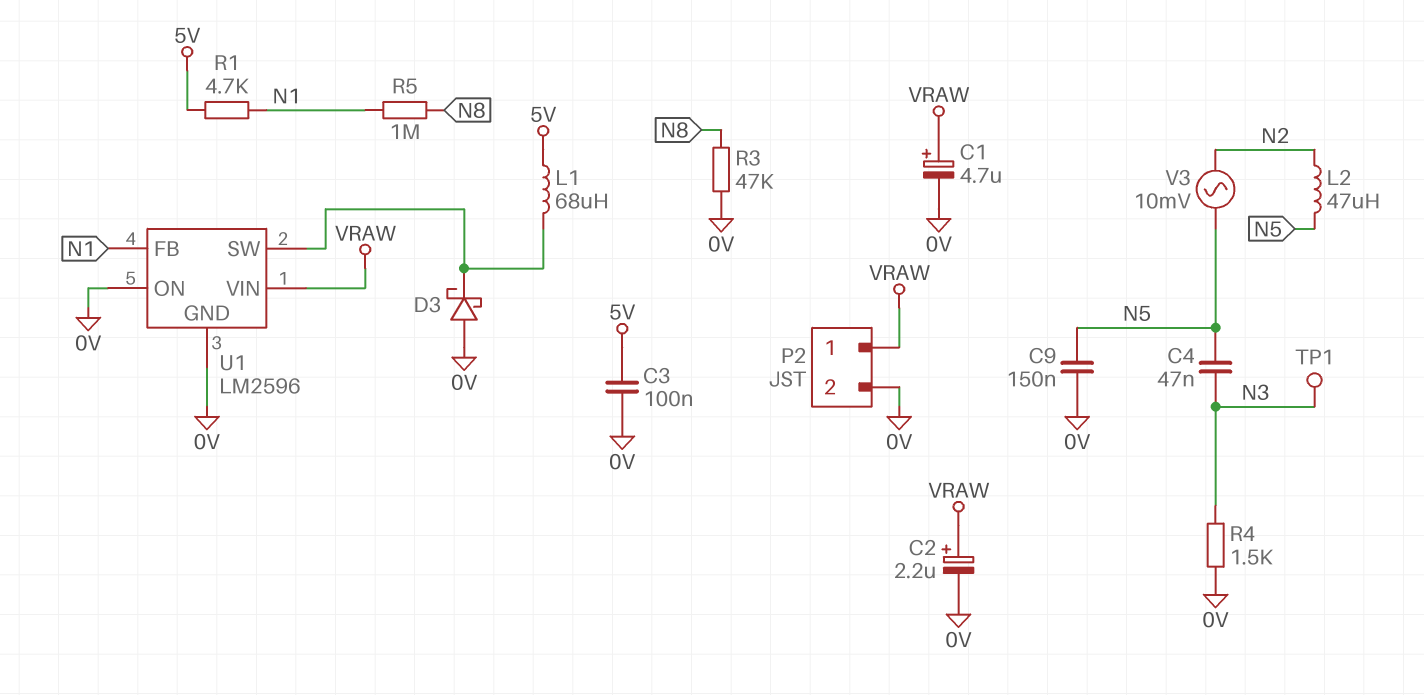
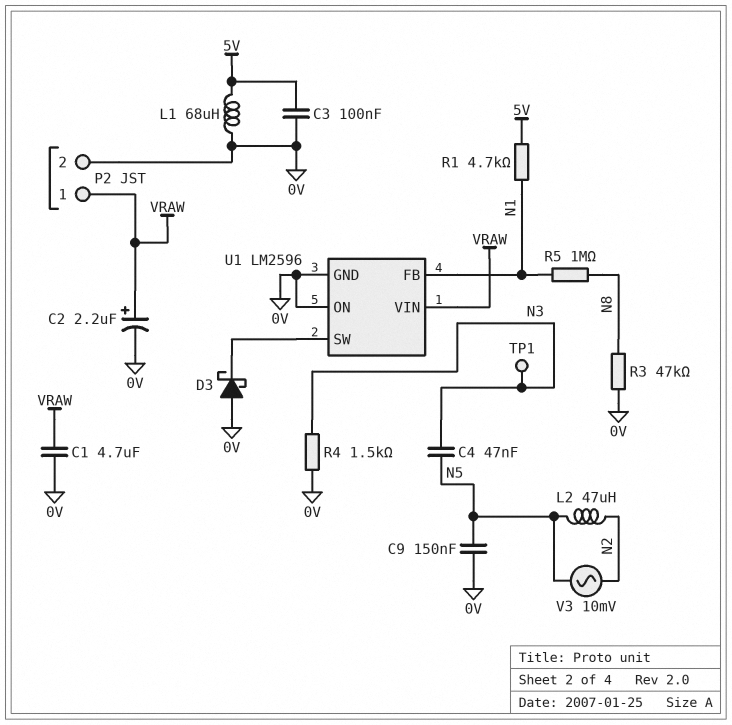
C1: 4.7uF (plus VRAW, minus 0V) -> 4.7uF (0V, VRAW)
L1: 68uH (5V, U1/SW) -> 68uH (0V, 5V)

